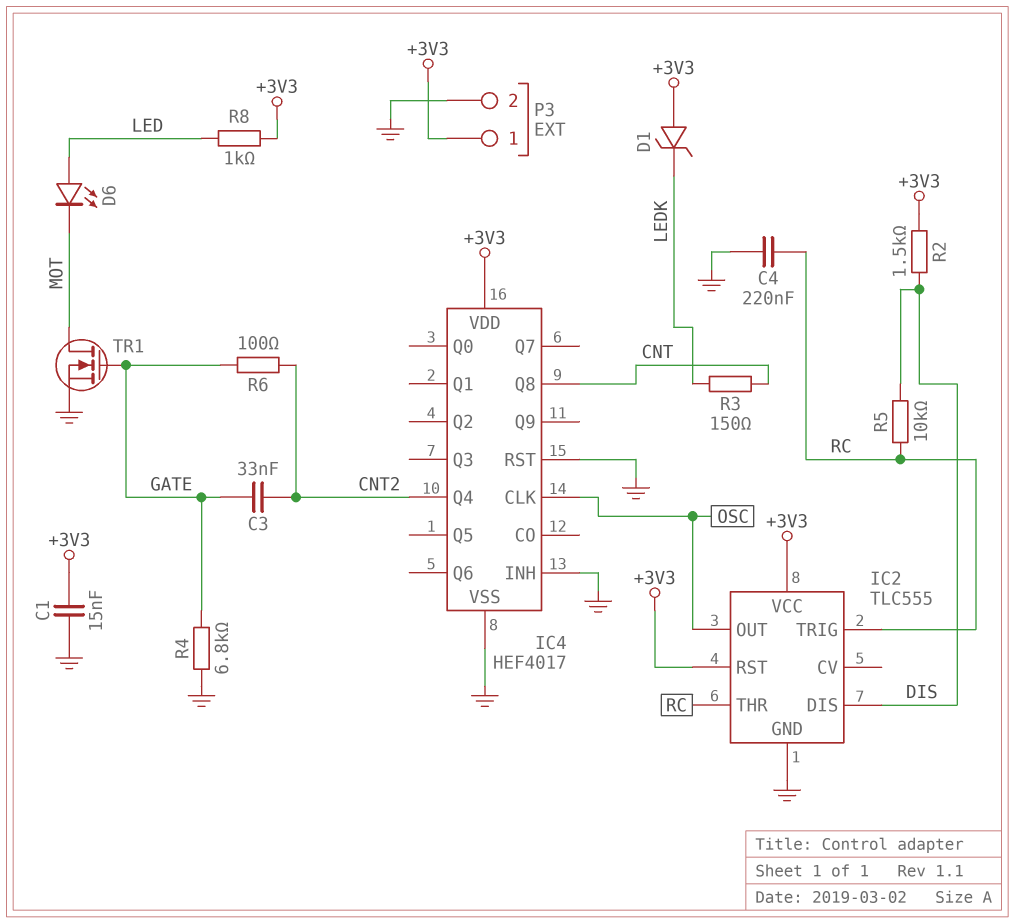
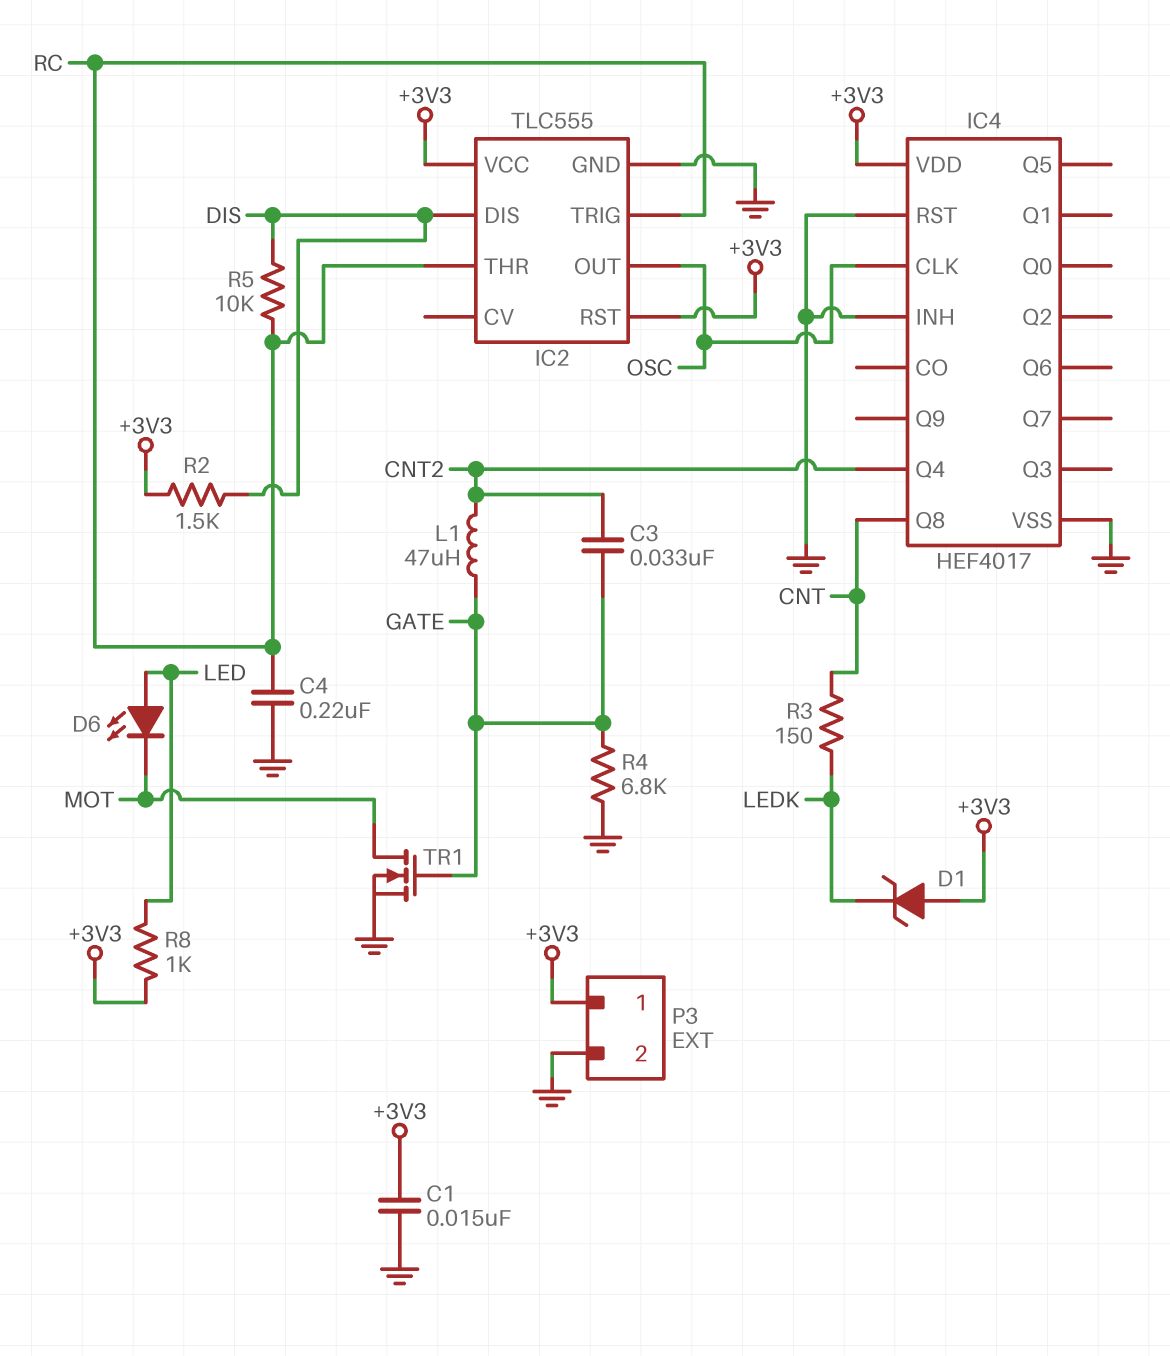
L1: none -> 47uH (CNT2, GATE)
R6: 100 (CNT2, GATE) -> none

